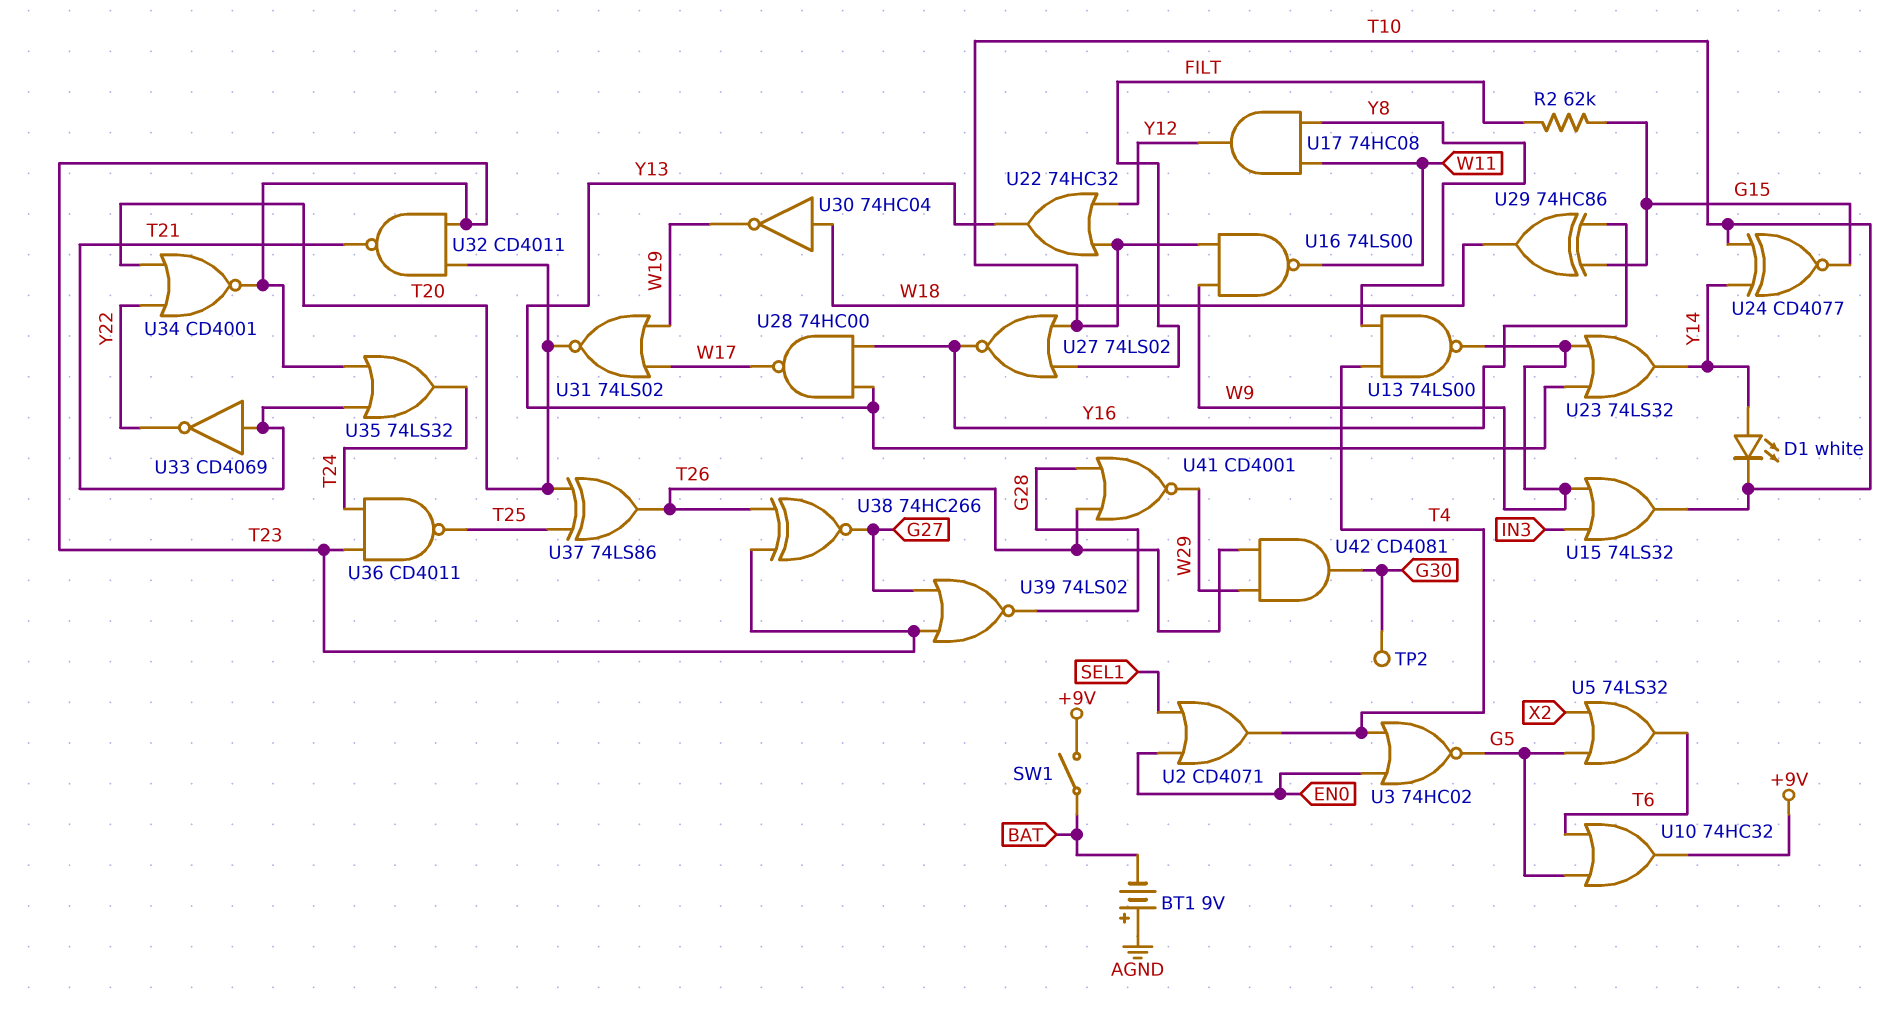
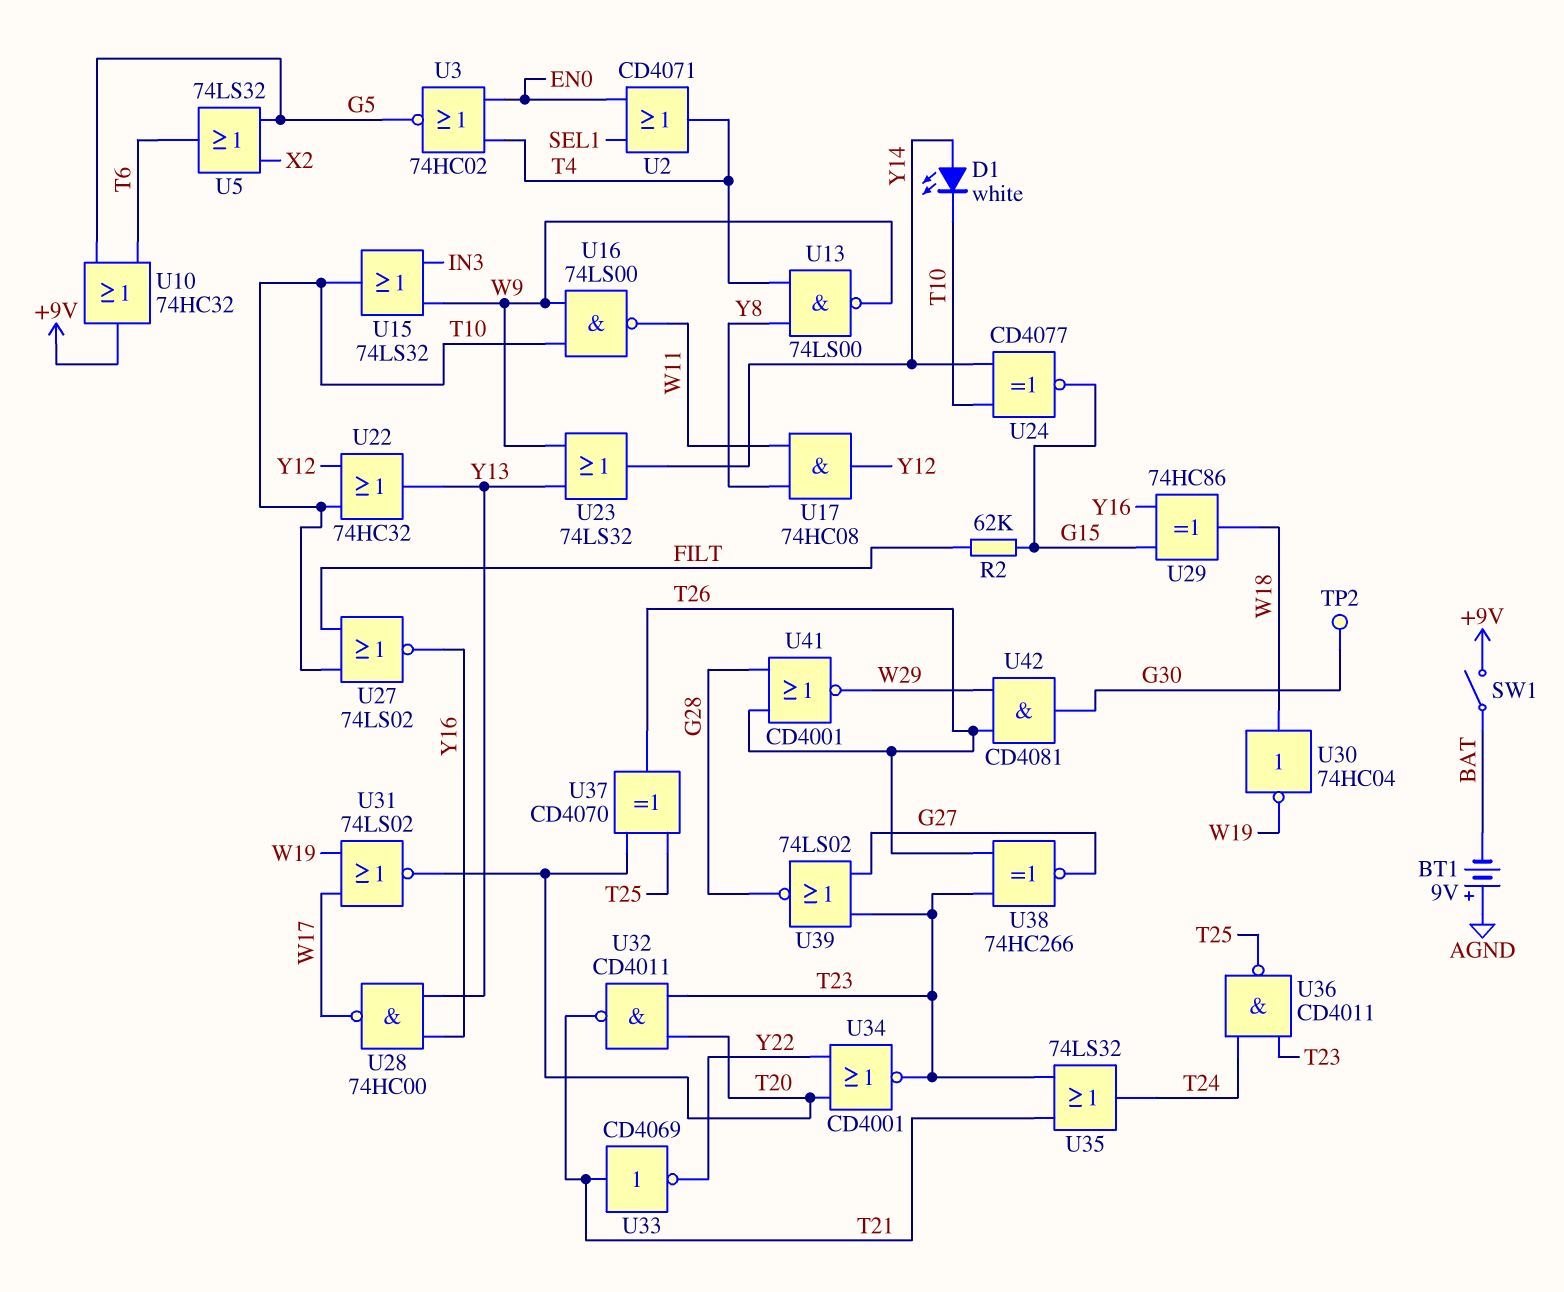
U37: XOR 74LS86 (in T20, in T25, out T26) -> XOR CD4070 (in T20, in T25, out T26)

